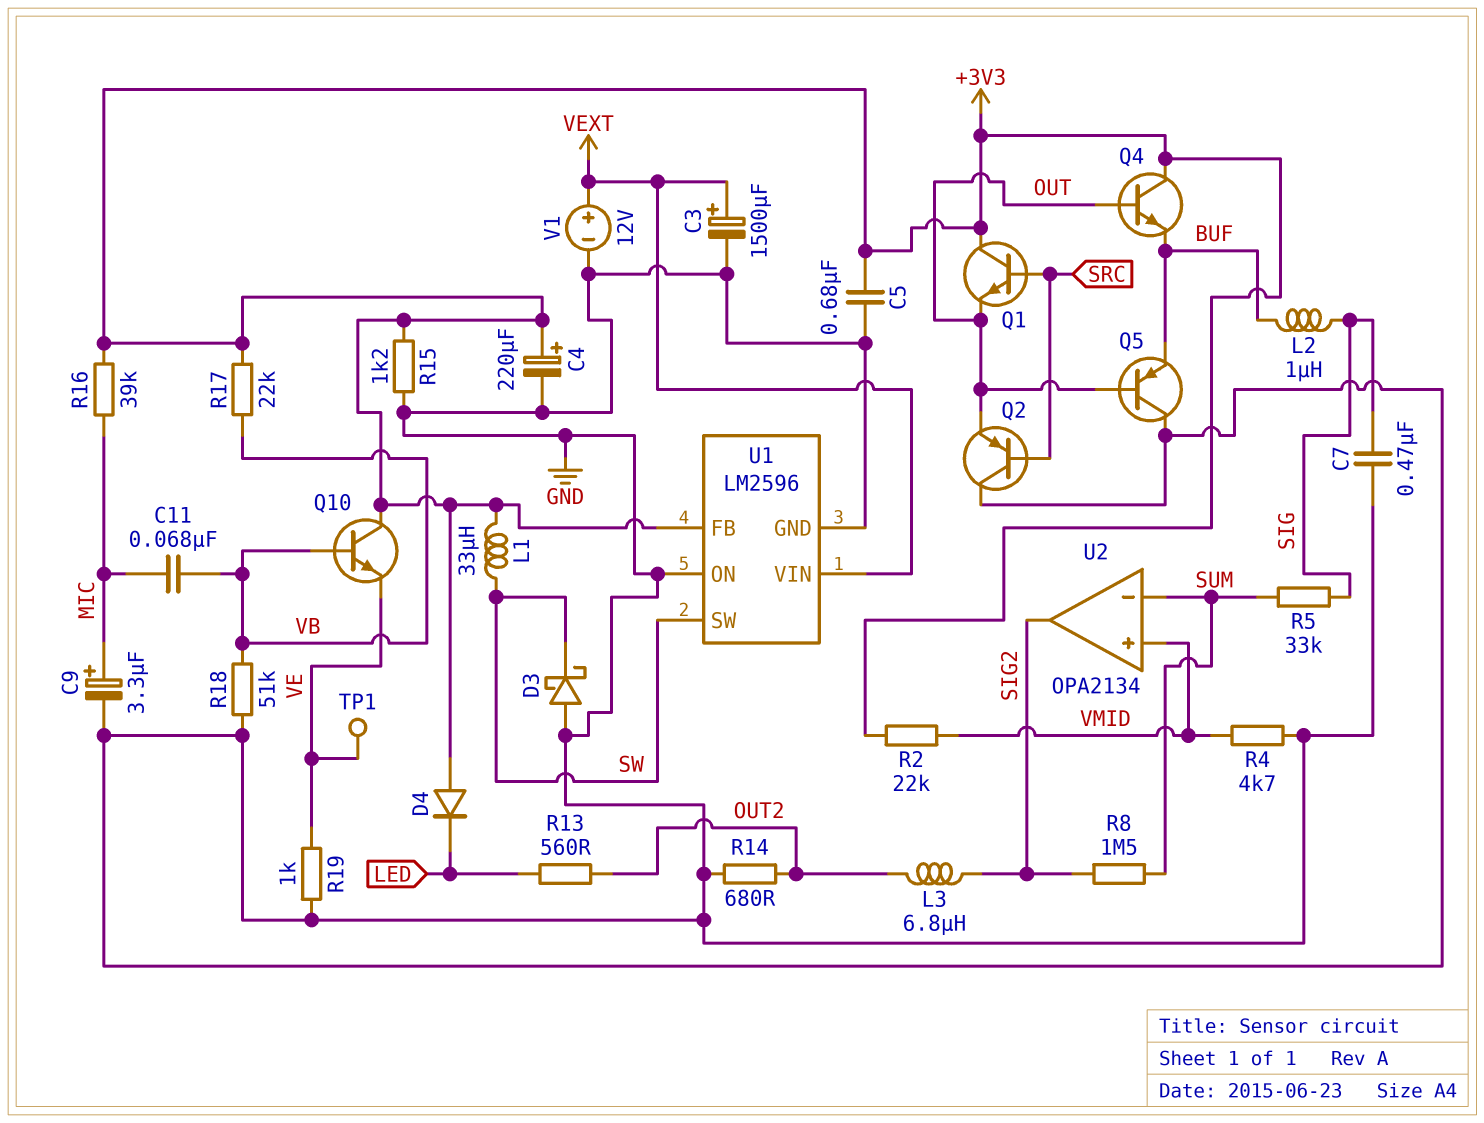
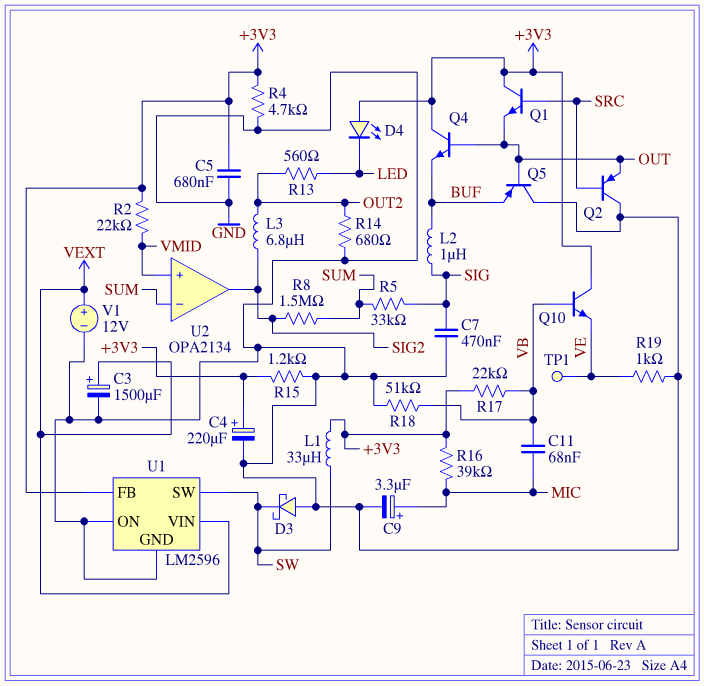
D4: diode (A +3V3, K LED) -> LED (A +3V3, K LED)
R4: 4.7k (GND, VMID) -> 4.7k (+3V3, GND)

